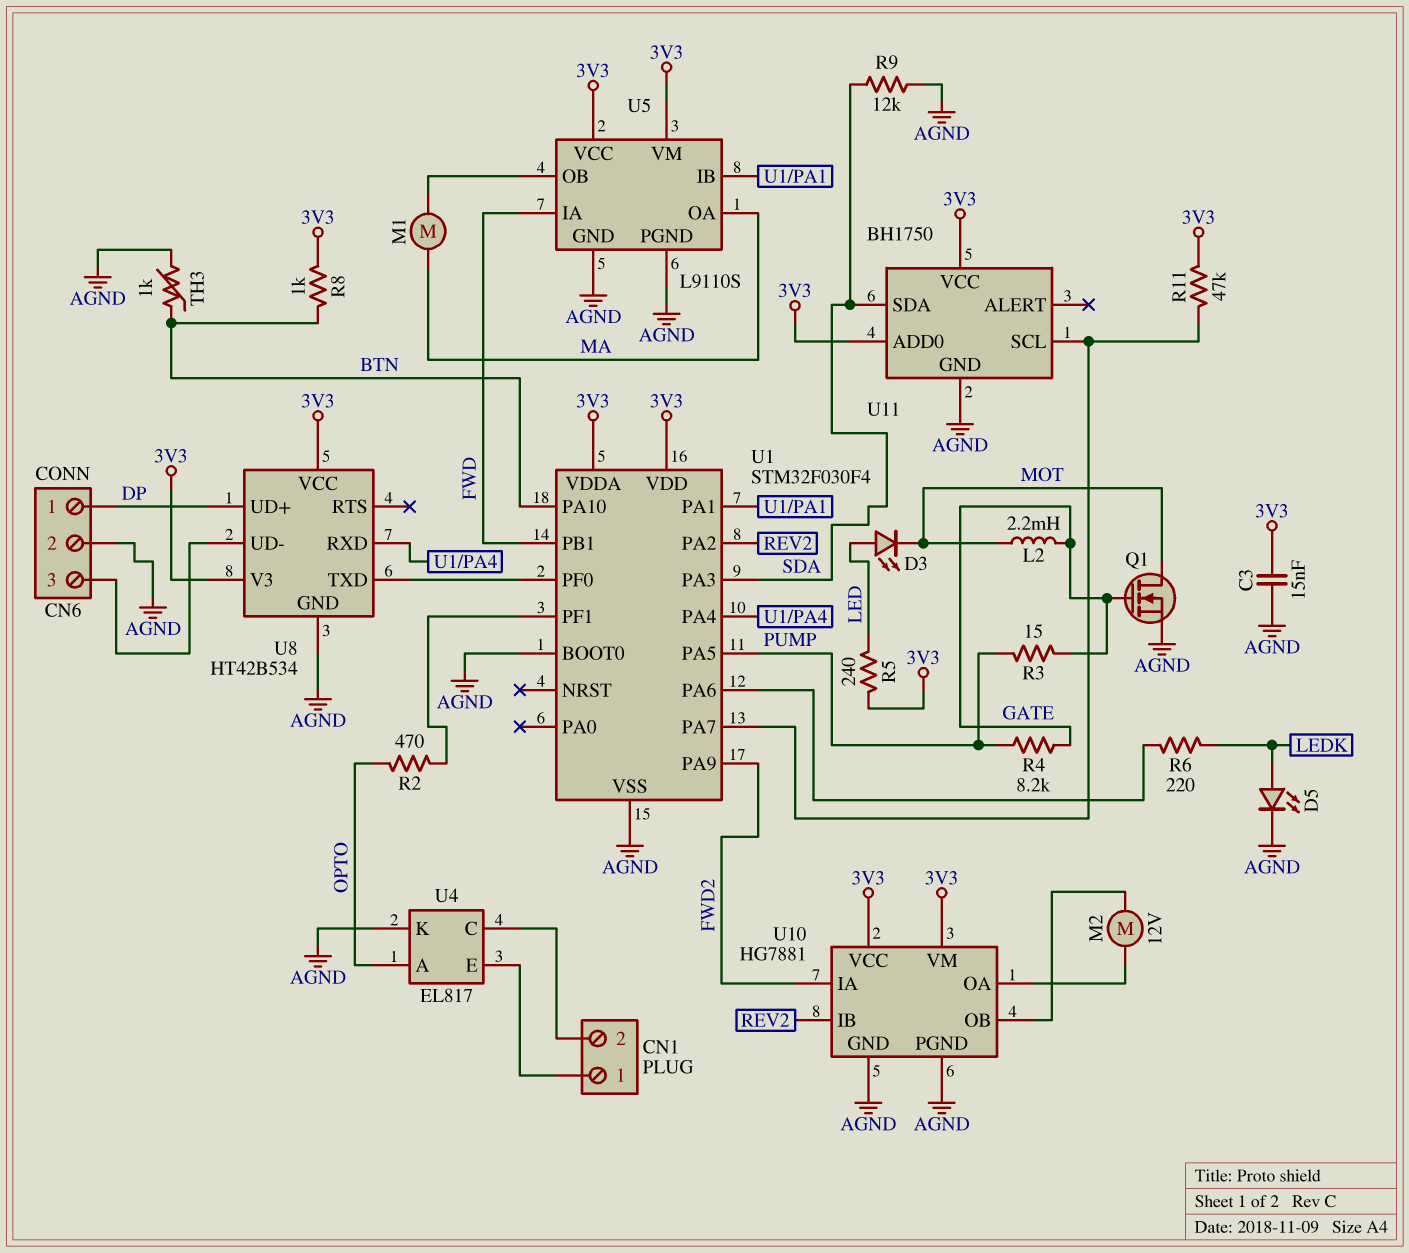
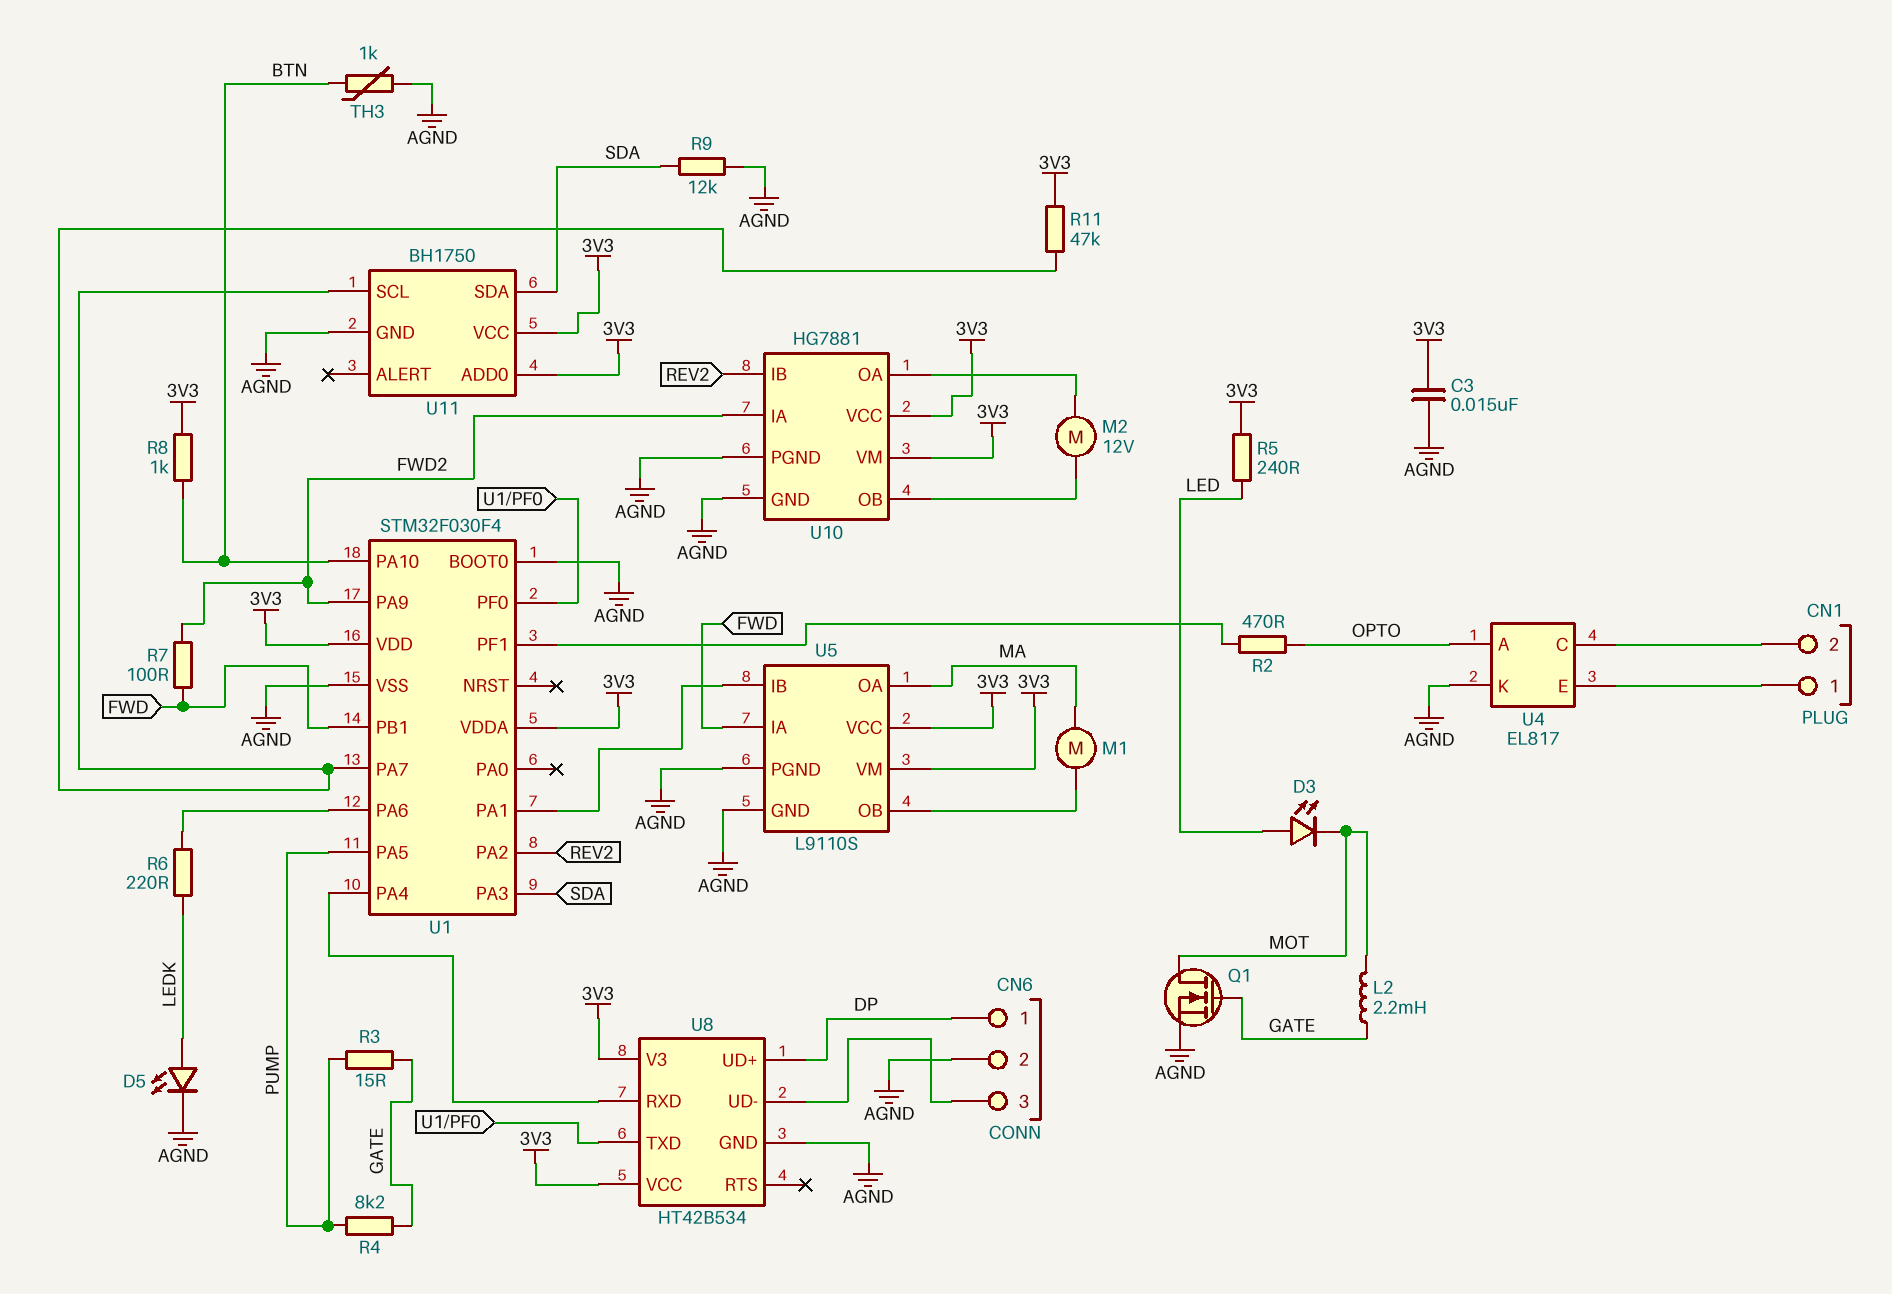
R7: none -> 100 (FWD, FWD2)

